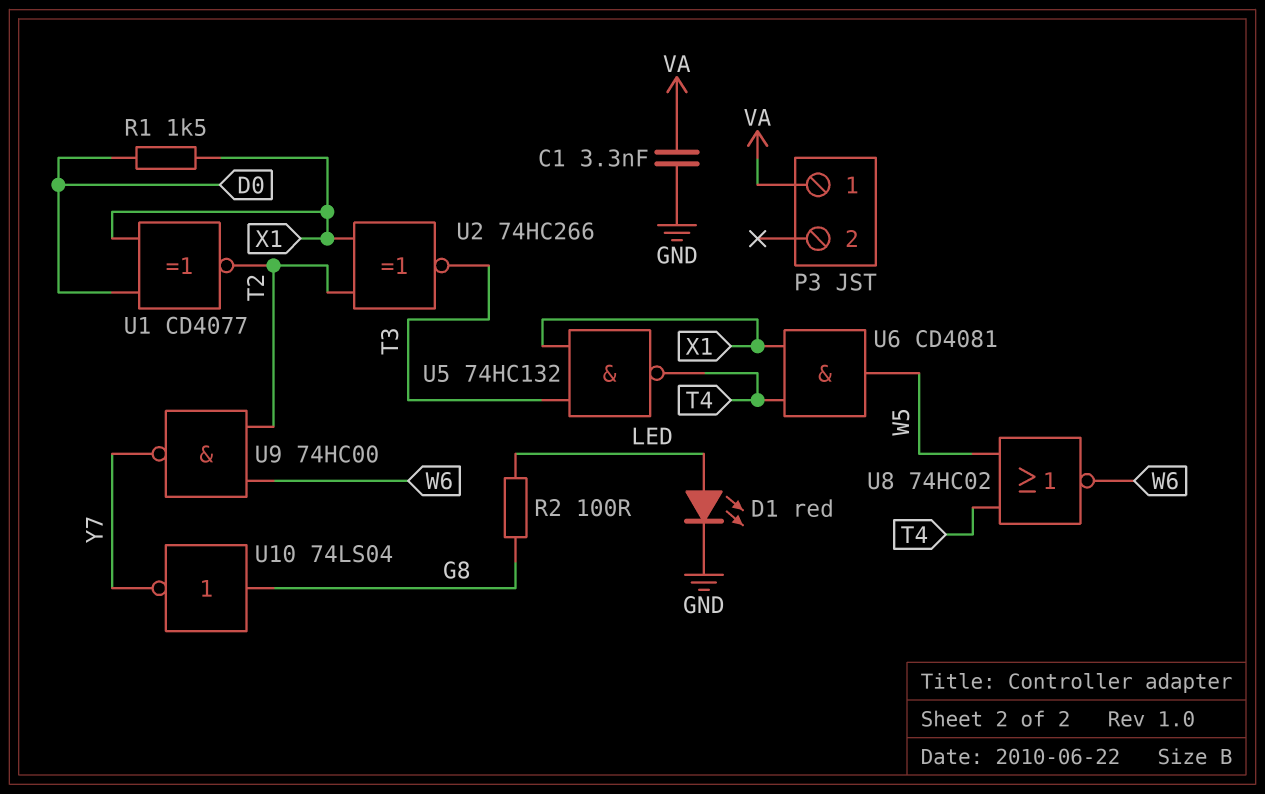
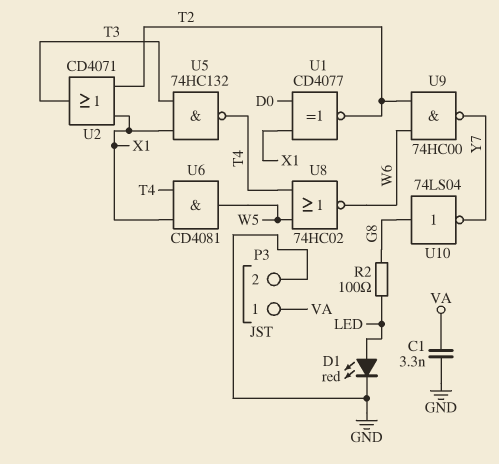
P3 pin 2: none -> GND
R1: 1.5k (D0, X1) -> none
U2: XNOR 74HC266 (in T2, in X1, out T3) -> OR CD4071 (in T2, in X1, out T3)

